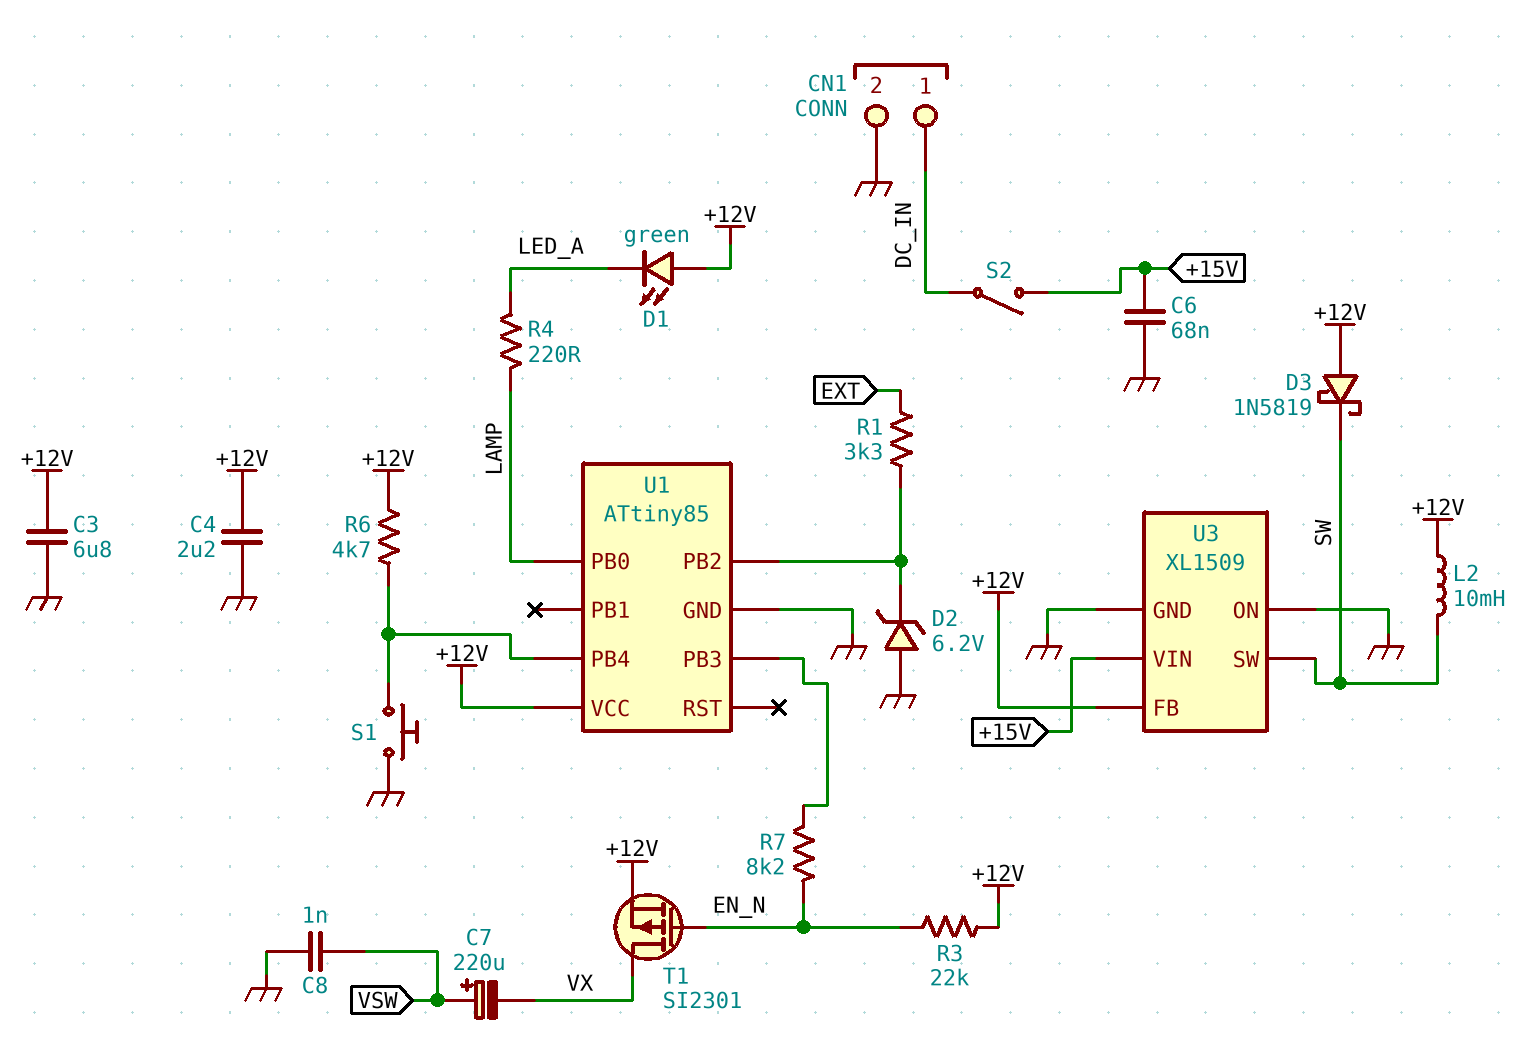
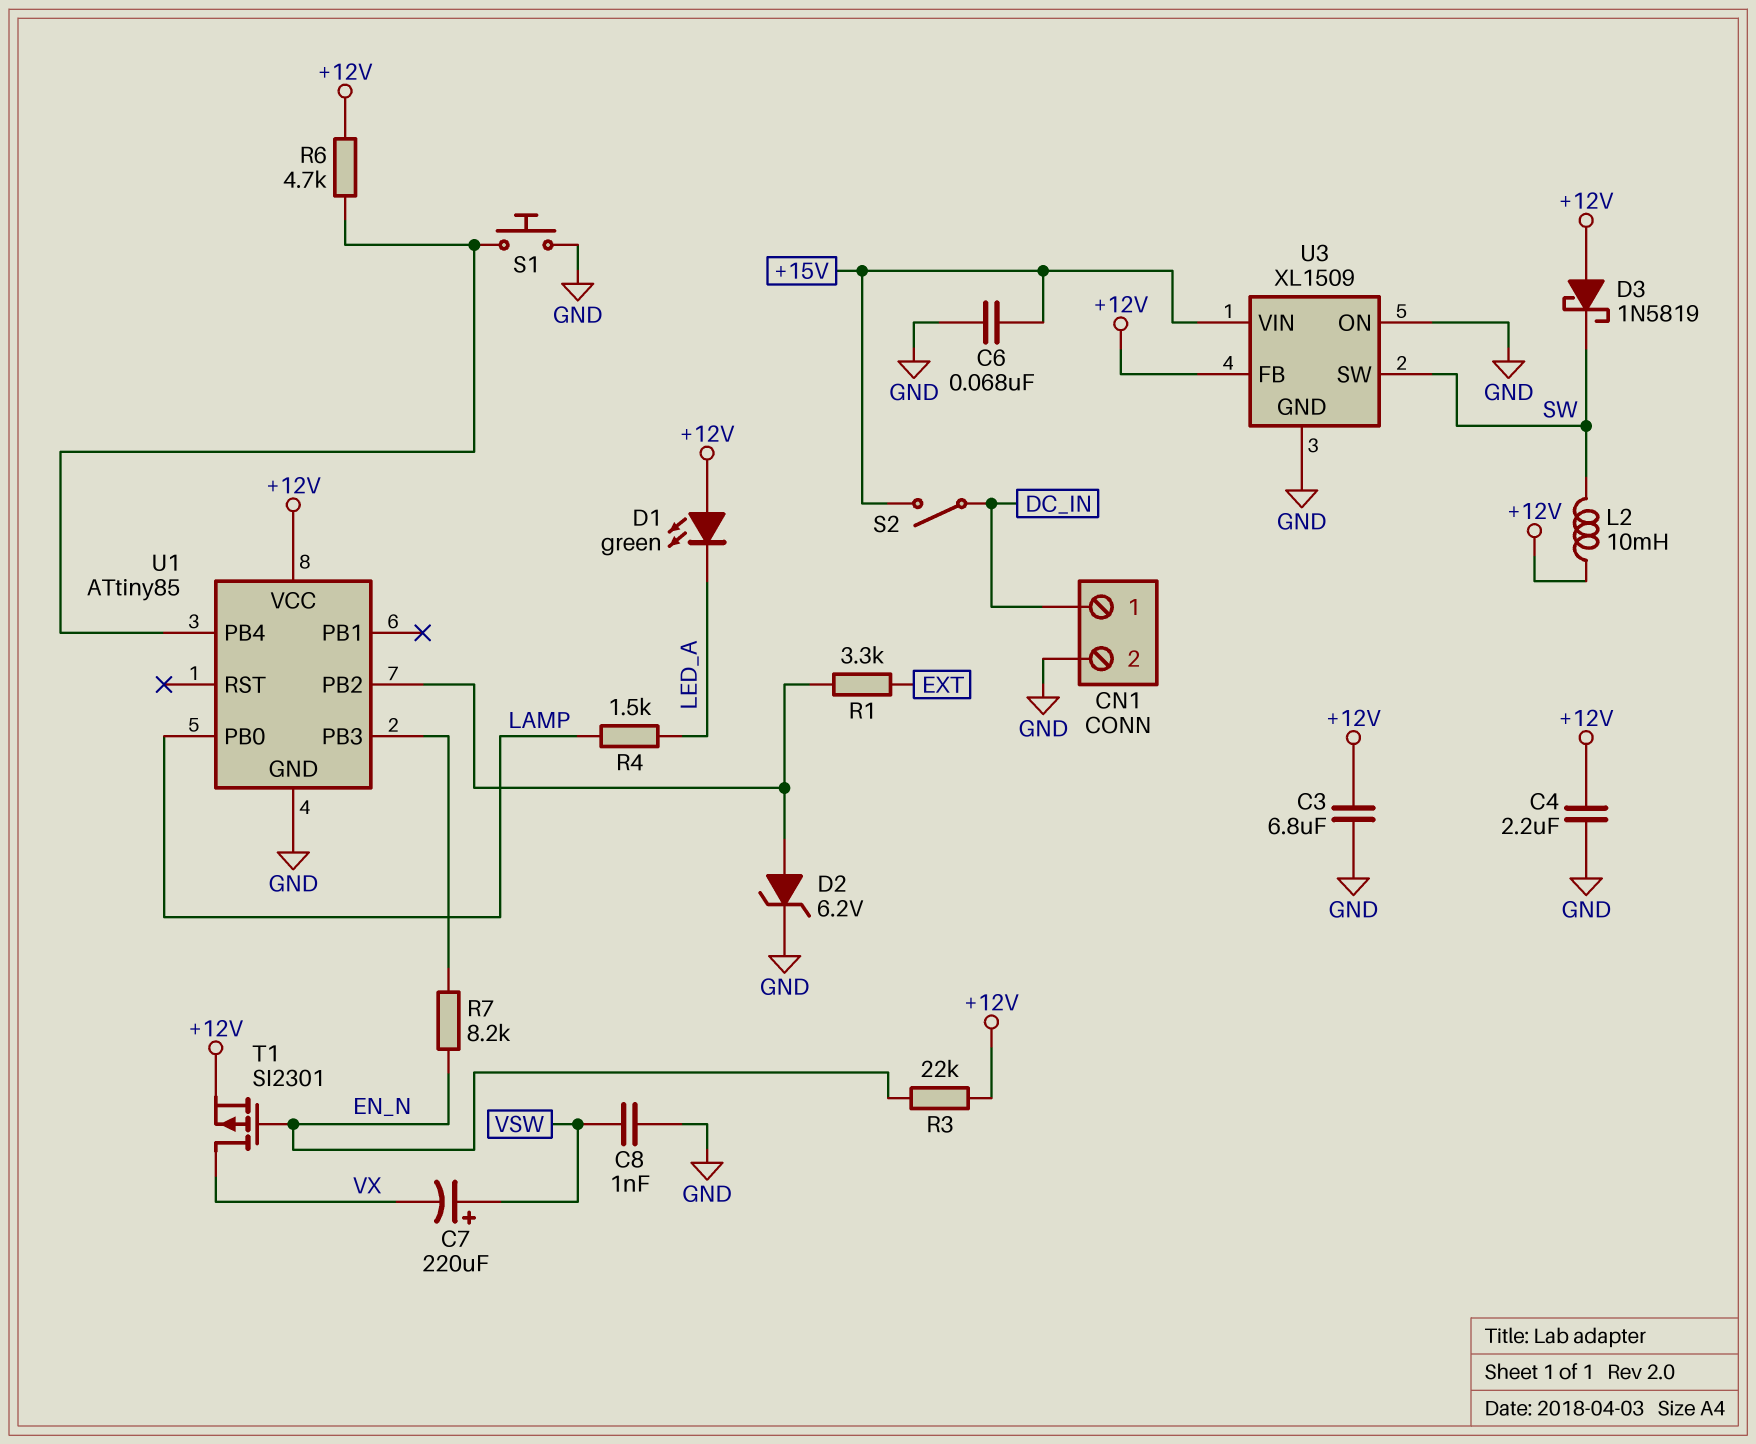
D2: zener 6.2V (A GND, K U1/PB2) -> zener 6.2V (A U1/PB2, K GND)
R4: 220 (LAMP, LED_A) -> 1.5k (LAMP, LED_A)

